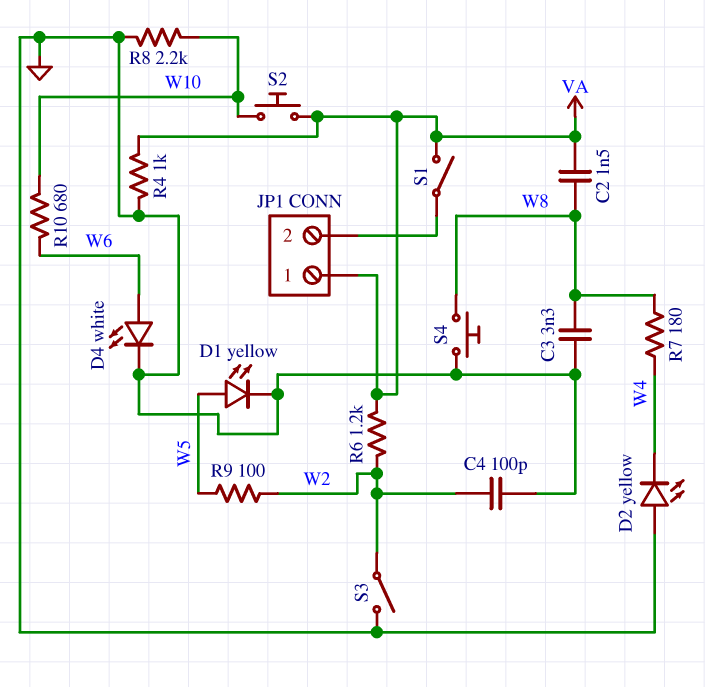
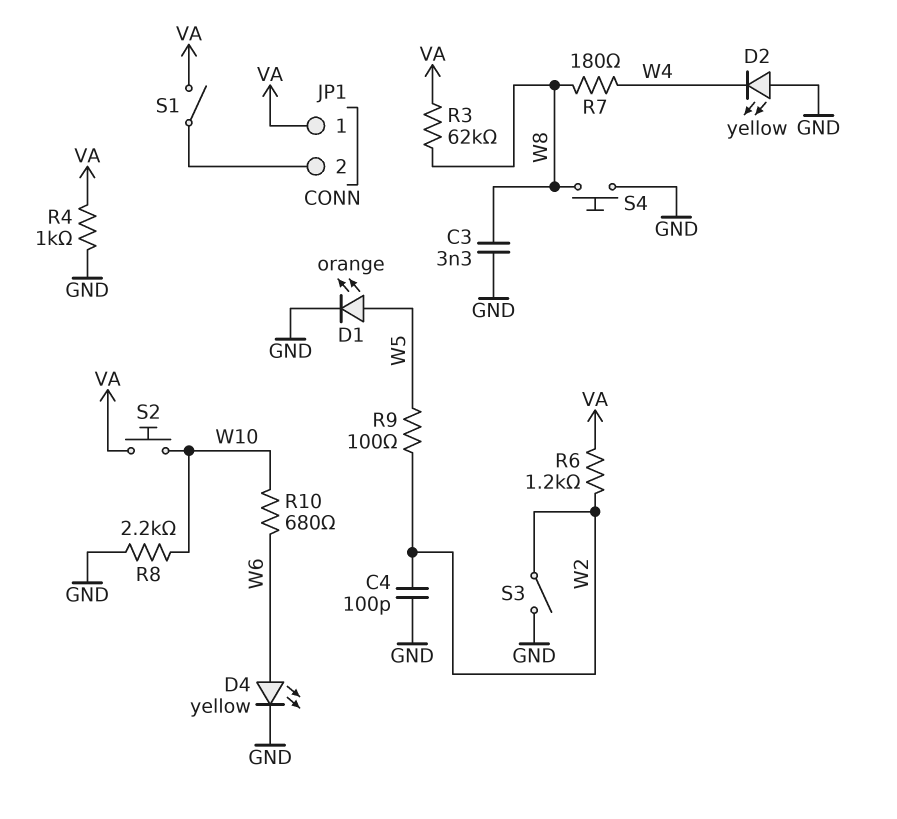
C2: 1.5nF (VA, W8) -> none
D1: LED yellow (A W5, K GND) -> LED orange (A W5, K GND)
D4: LED white (A W6, K GND) -> LED yellow (A W6, K GND)
R3: none -> 62k (VA, W8)

